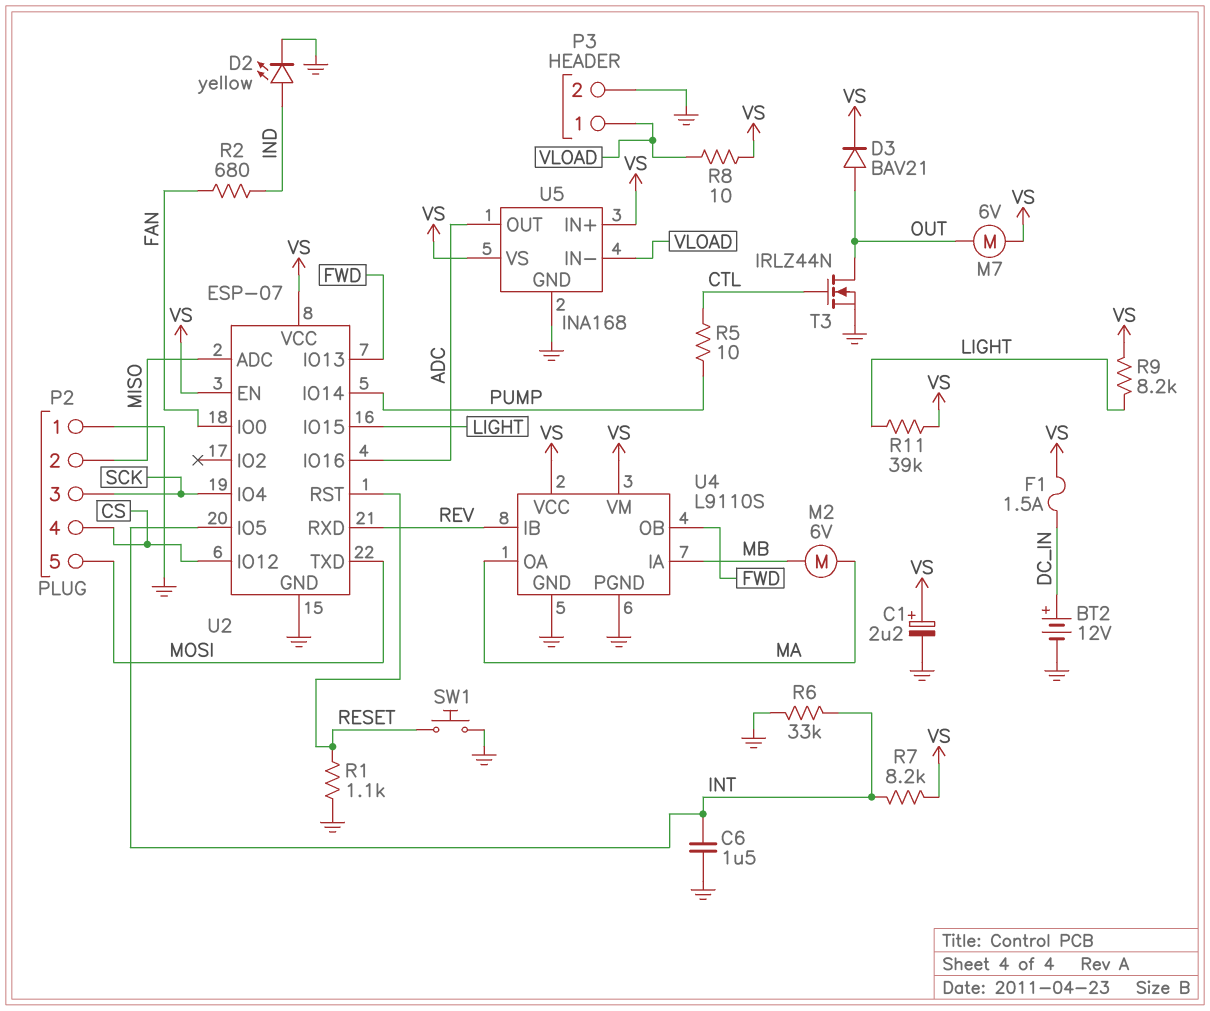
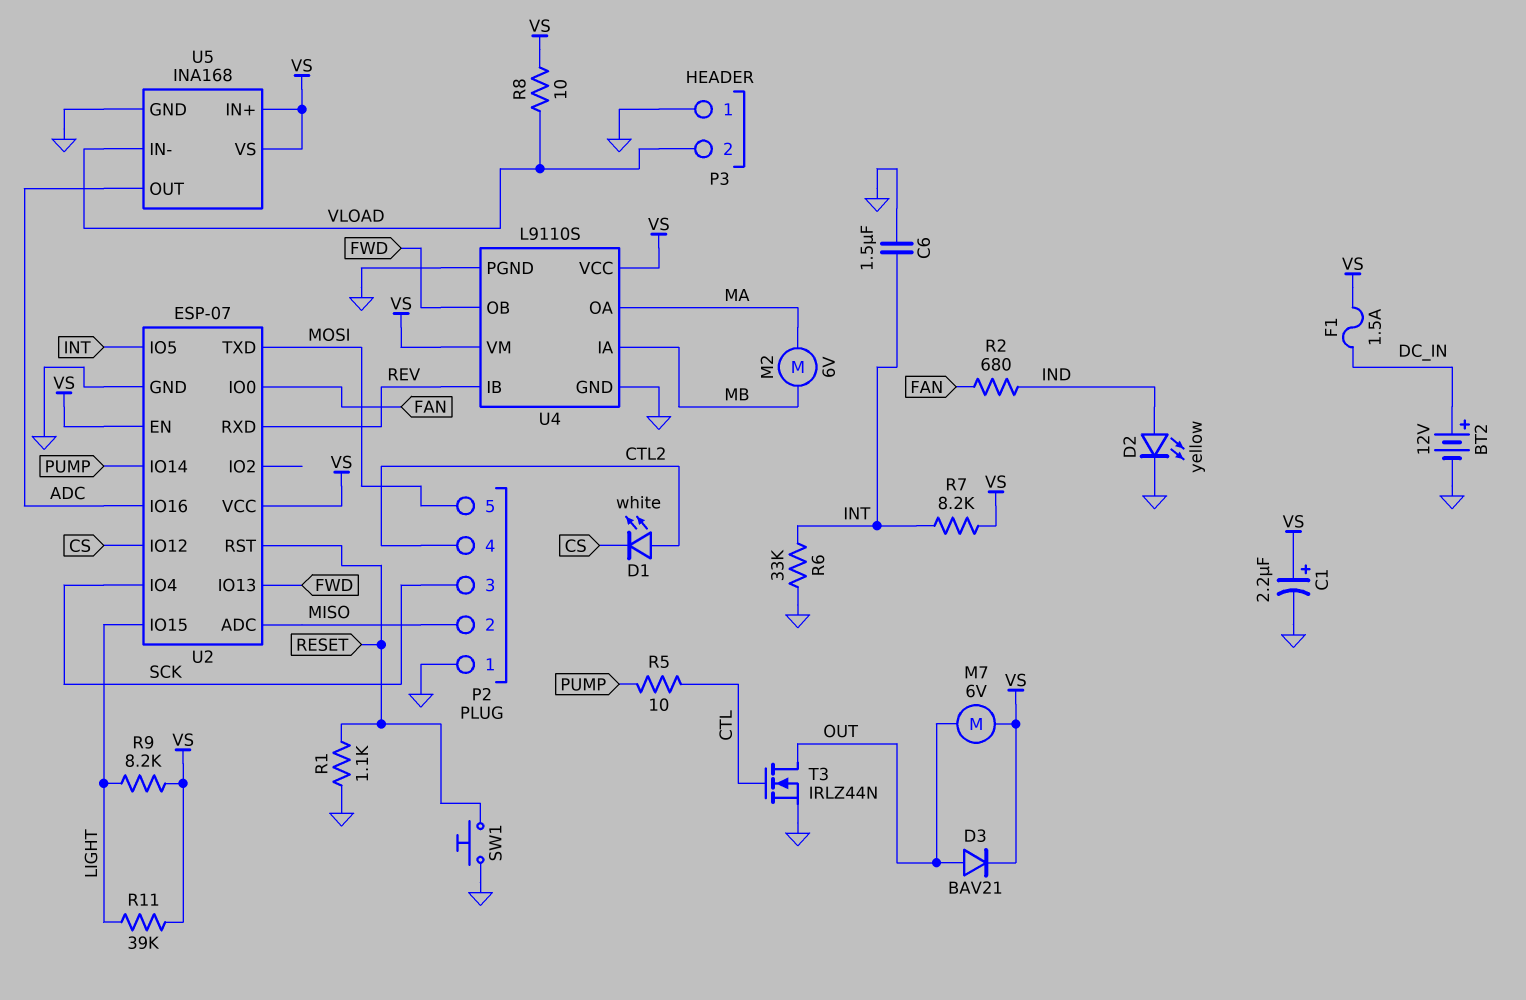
D1: none -> LED white (A CTL2, K CS)
P2 pin 4: CS -> CTL2
P3 pin 1: VLOAD -> GND
P3 pin 2: GND -> VLOAD

